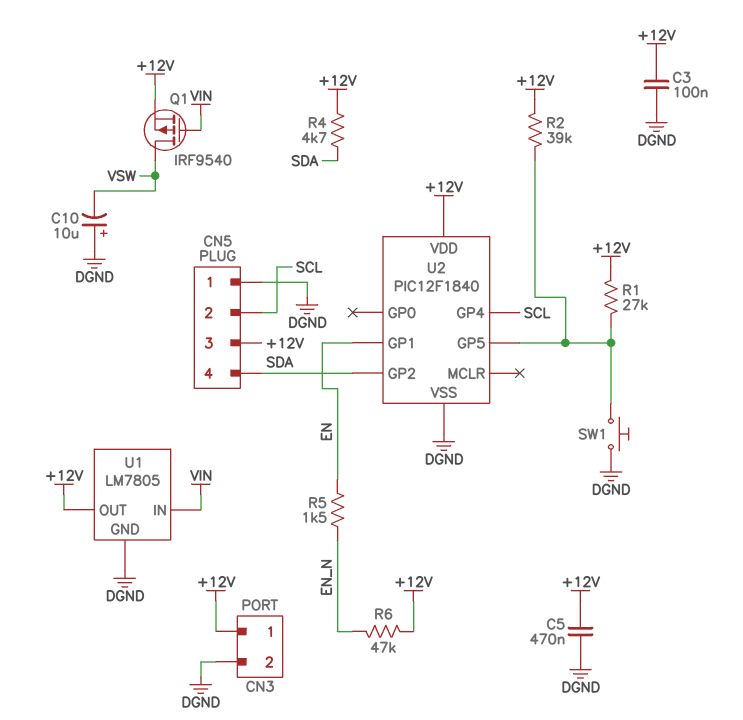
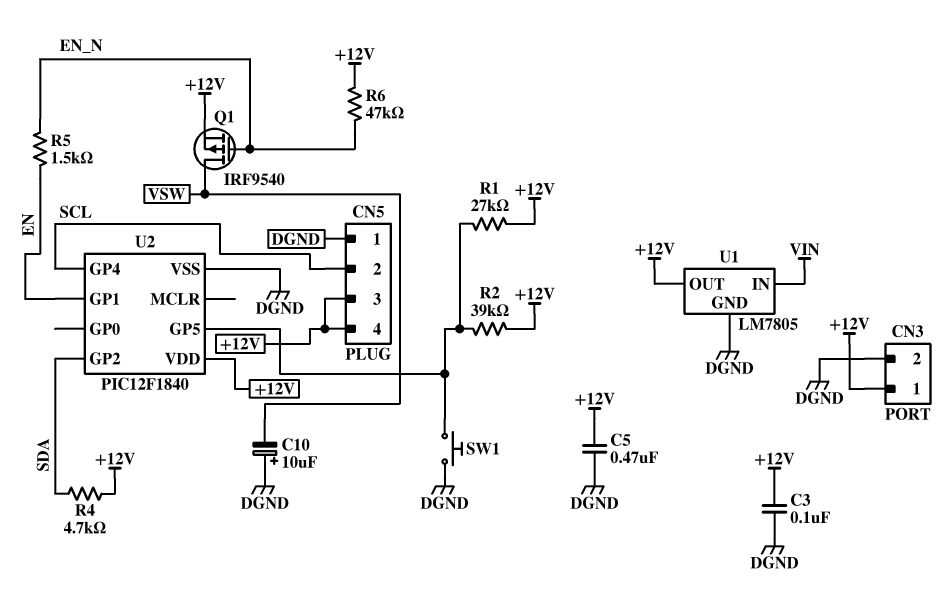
CN5 pin 4: SDA -> +12V
Q1: PMOS IRF9540 (G VIN, D VSW, S +12V) -> PMOS IRF9540 (G EN_N, D VSW, S +12V)

